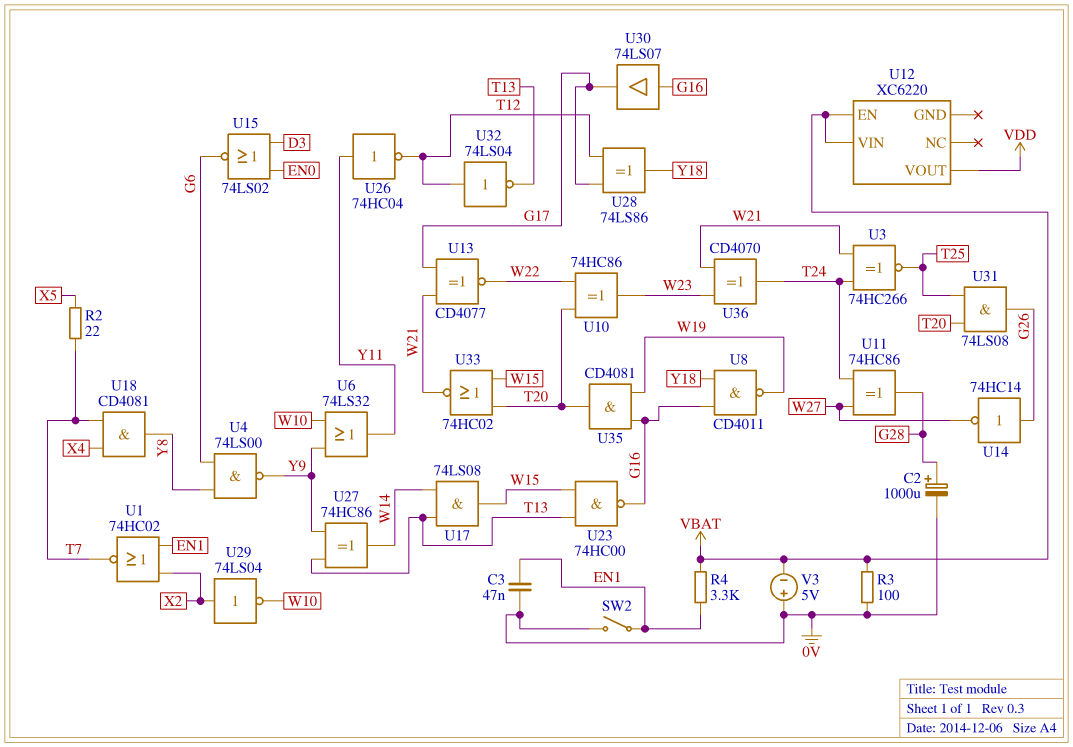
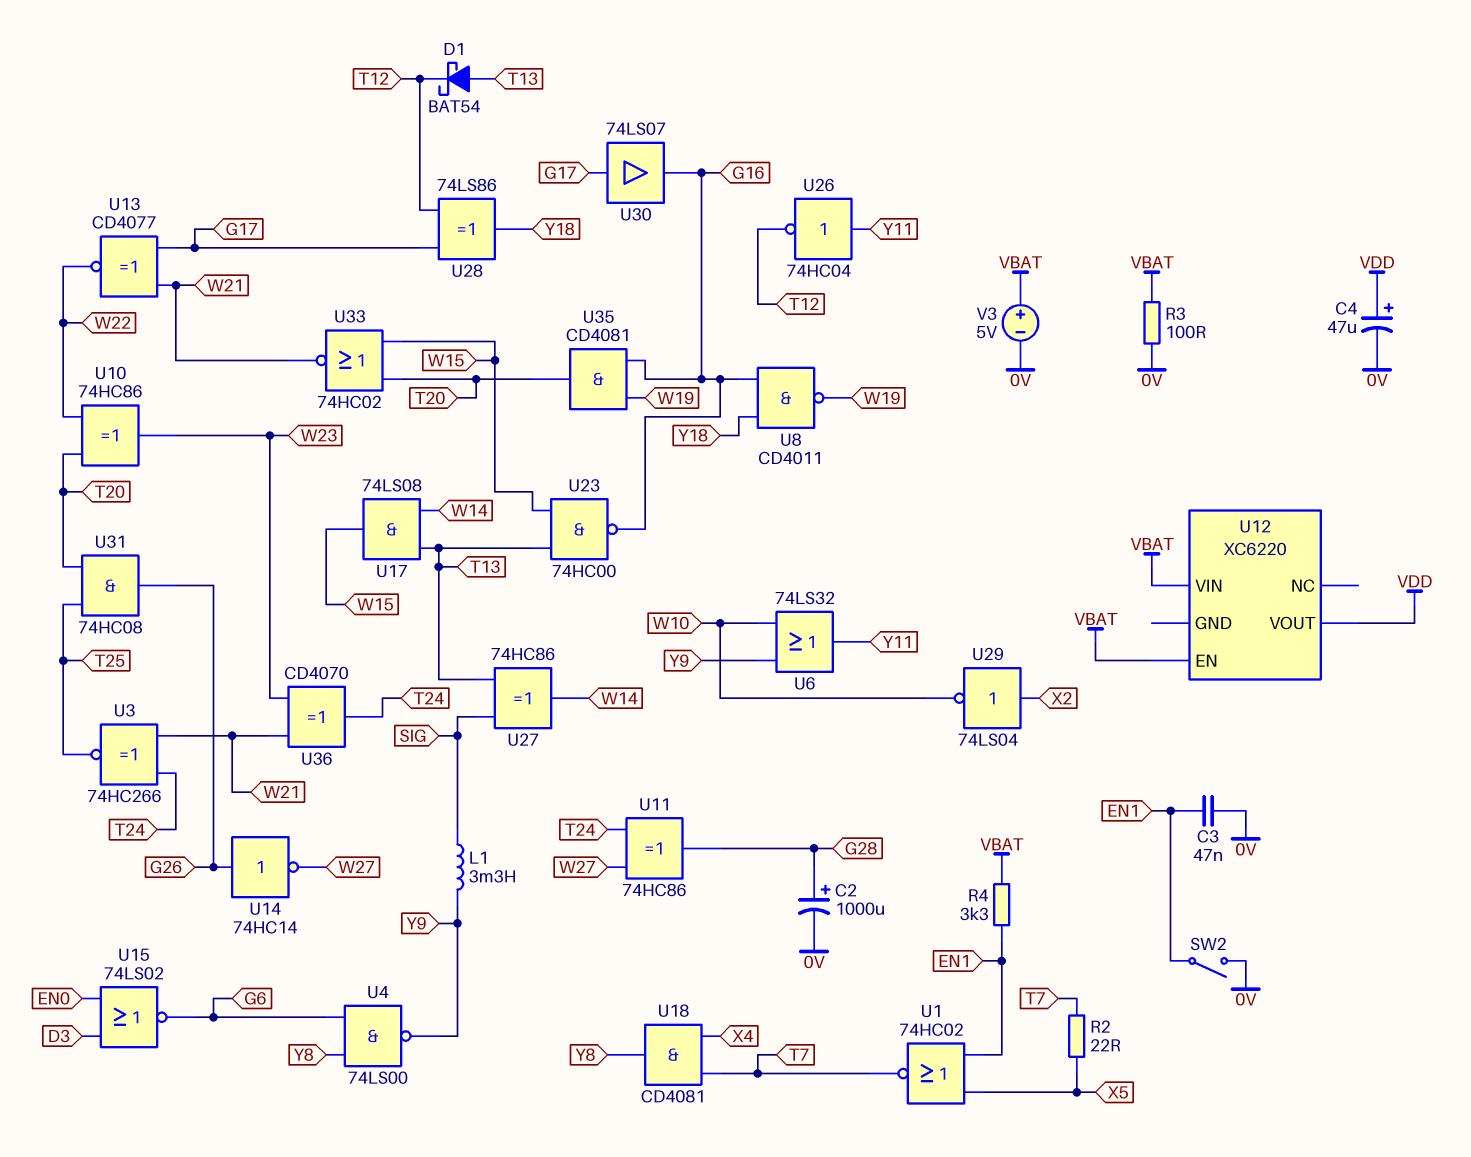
C4: none -> 47uF (plus VDD, minus 0V)
D1: none -> schottky BAT54 (A T13, K T12)
L1: none -> 3.3mH (SIG, Y9)
U1: NOR 74HC02 (in EN1, in X2, out T7) -> NOR 74HC02 (in EN1, in X5, out T7)
U27: XOR 74HC86 (in T13, in Y9, out W14) -> XOR 74HC86 (in SIG, in T13, out W14)
U30: buffer 74LS07 (in G16, out G17) -> buffer 74LS07 (in G17, out G16)
U31: AND 74LS08 (in T20, in T25, out G26) -> AND 74HC08 (in T20, in T25, out G26)
U32: NOT 74LS04 (in T12, out T13) -> none
V3: 5V (plus 0V, minus VBAT) -> 5V (plus VBAT, minus 0V)

